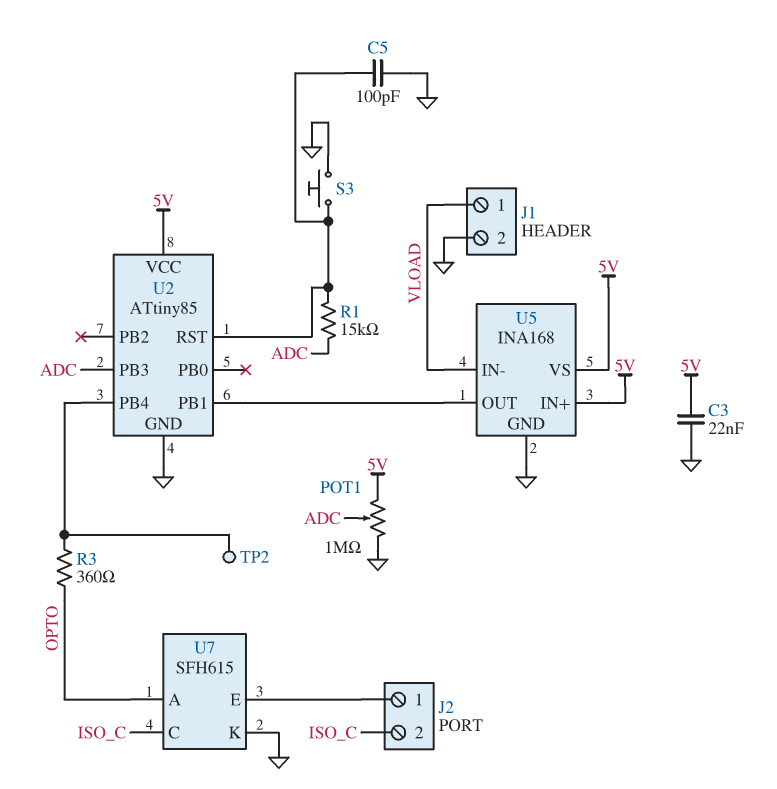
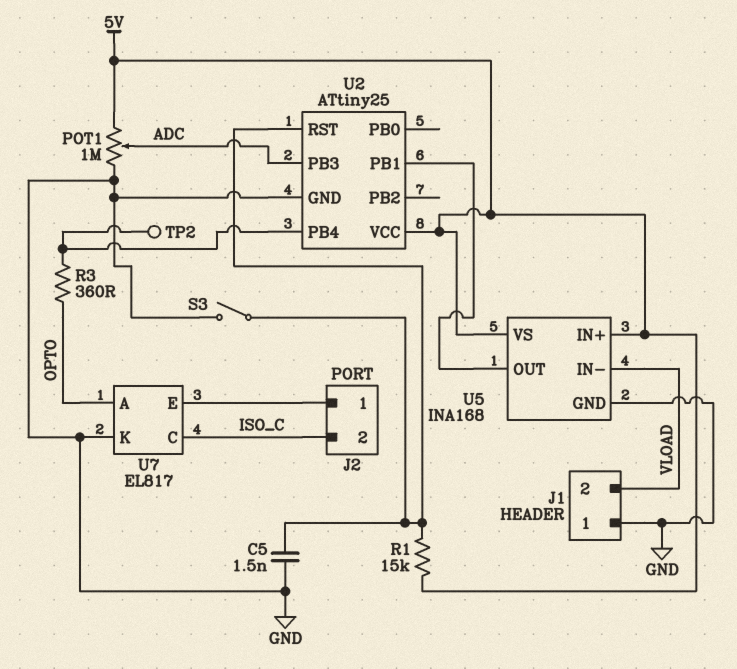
C3: 22nF (5V, GND) -> none
C5: 100pF (GND, U2/RST) -> 1.5nF (GND, U2/RST)
J1 pin 1: VLOAD -> GND
J1 pin 2: GND -> VLOAD
R1: 15k (ADC, U2/RST) -> 15k (5V, U2/RST)
S3: button (GND, U2/RST) -> switch (GND, U2/RST)
U2: ATtiny85 -> ATtiny25
U7: SFH615 -> EL817

